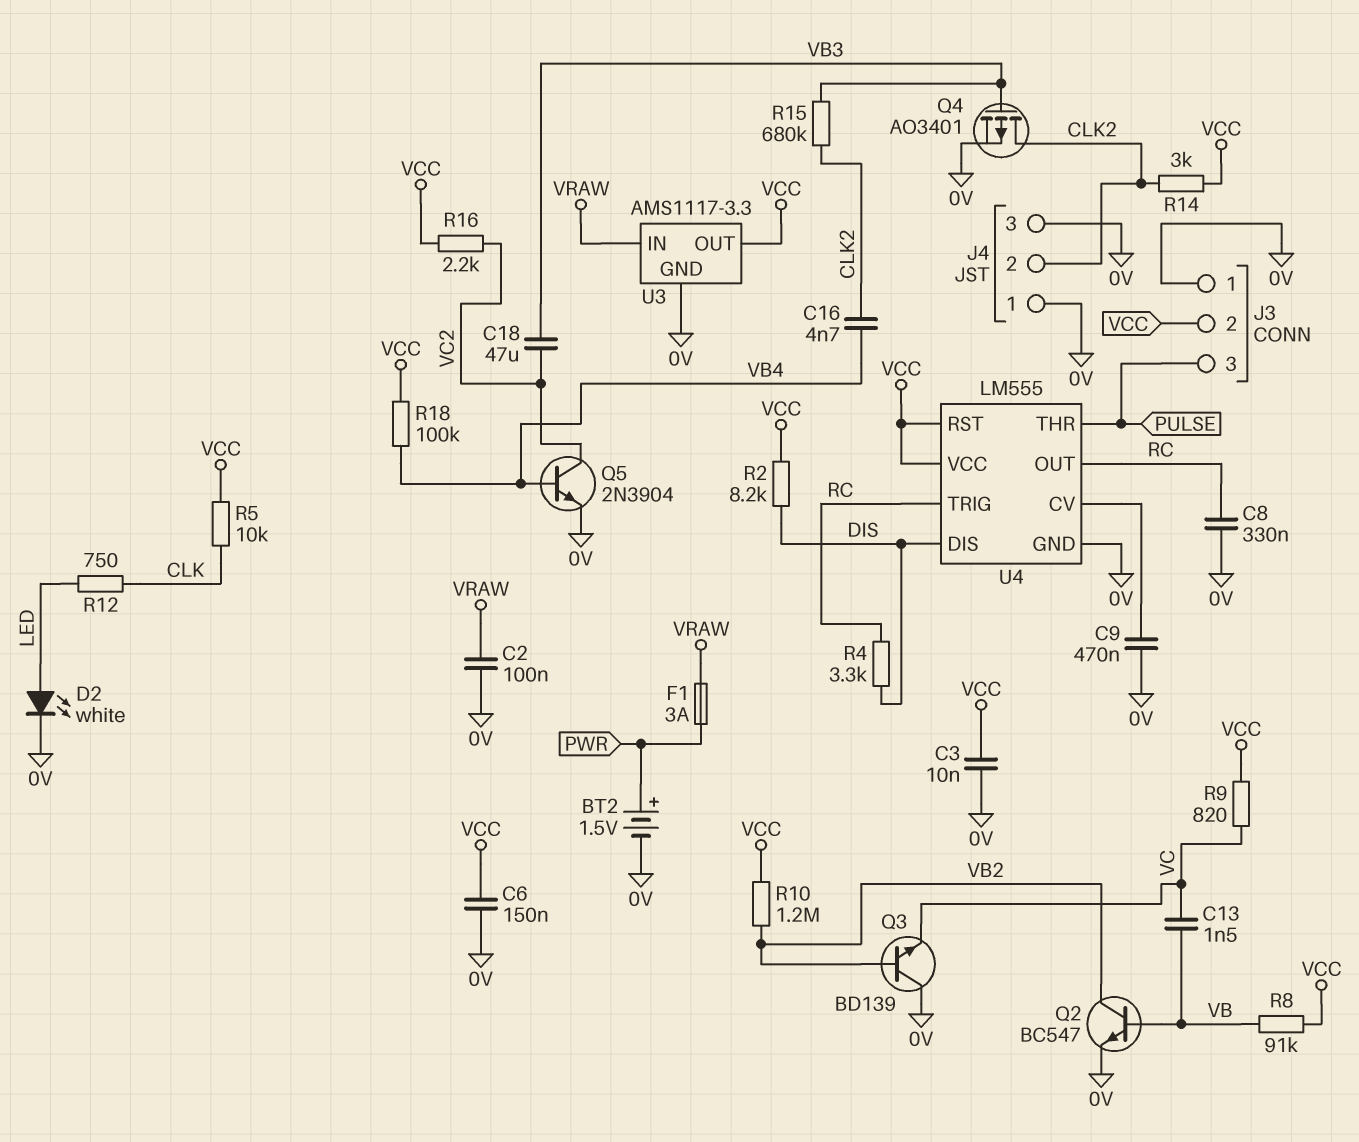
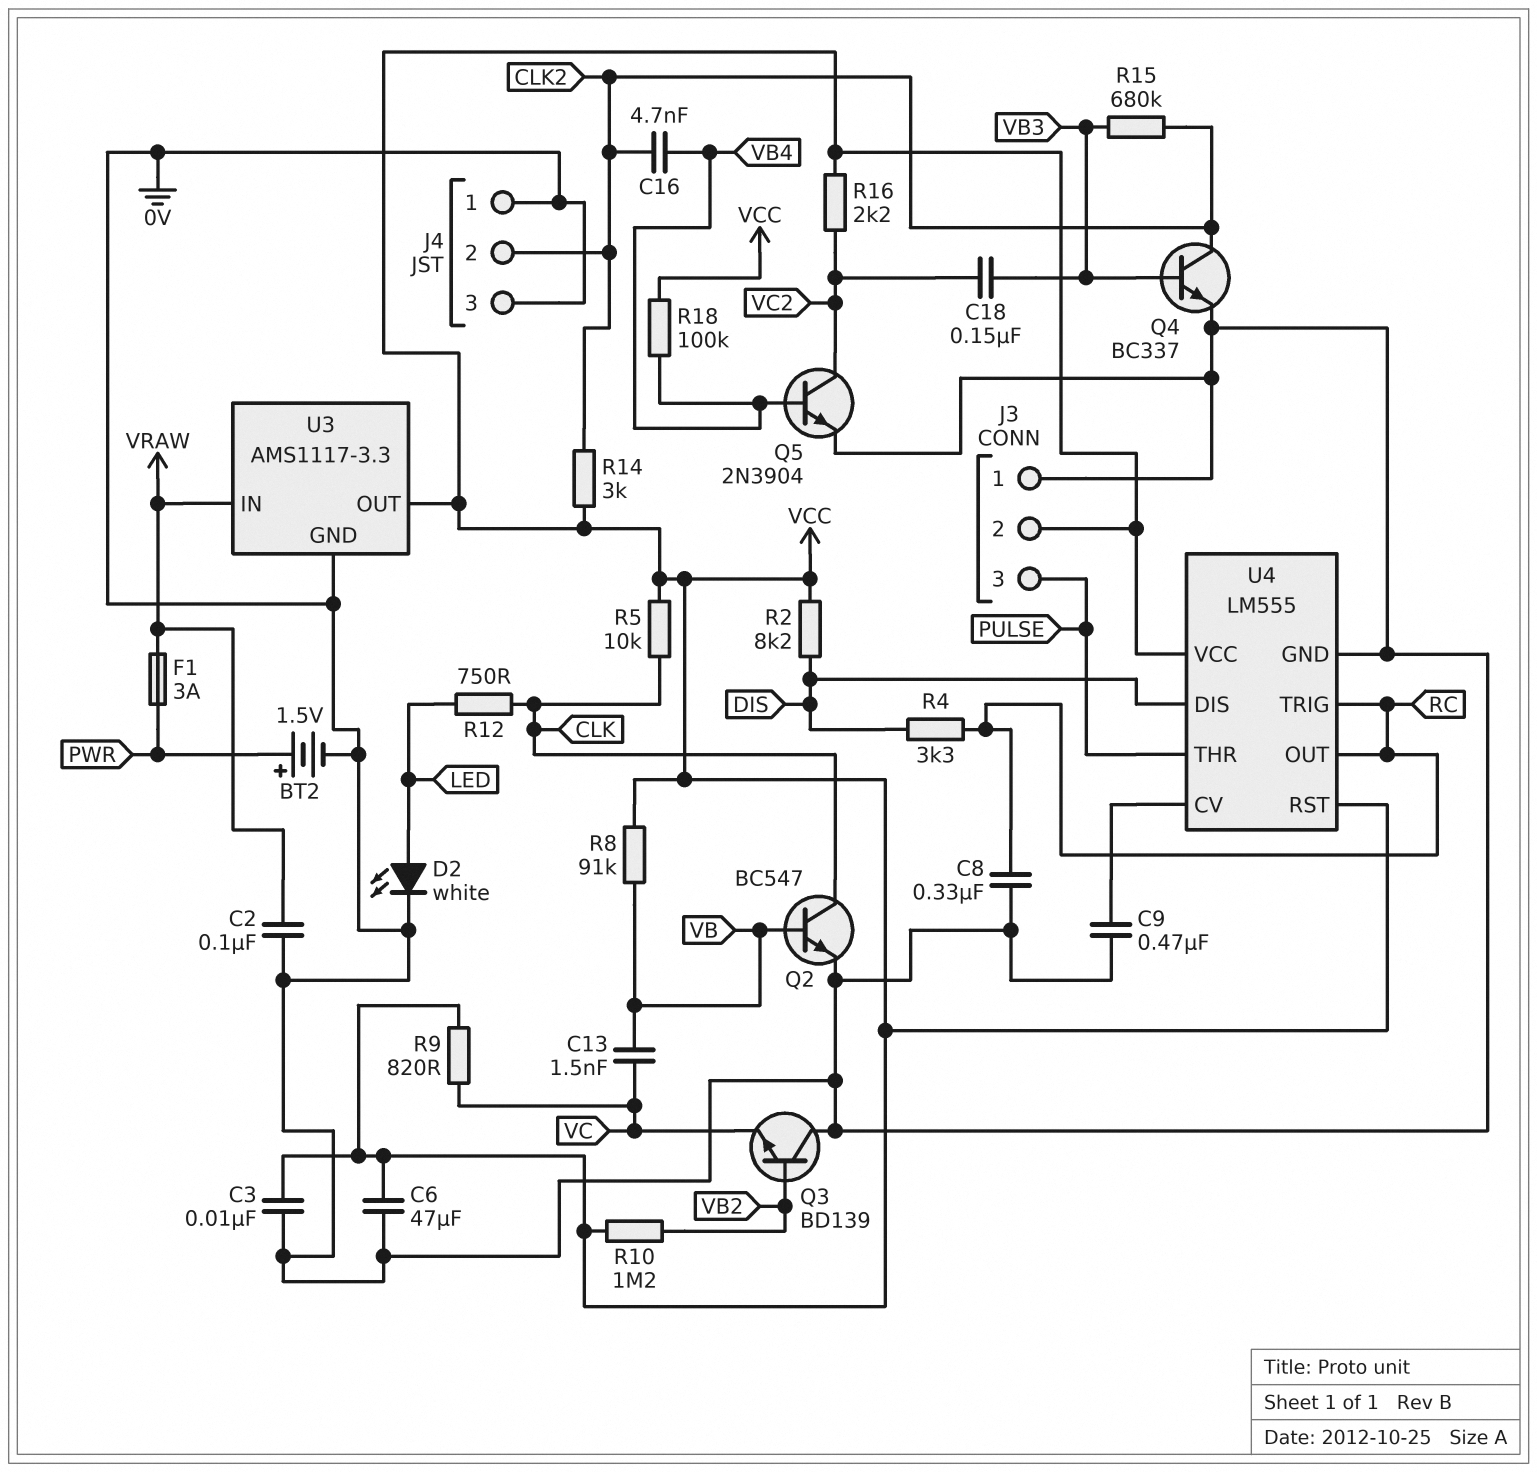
C6: 150nF (0V, VCC) -> 47uF (0V, VCC)
C18: 47uF (VB3, VC2) -> 150nF (VB3, VC2)
Q2: NPN BC547 (B VB, C VB2, E 0V) -> NPN BC547 (B VB, C CLK, E 0V)
Q4: PMOS AO3401 (G VB3, D CLK2, S 0V) -> NPN BC337 (B VB3, C CLK2, E 0V)

